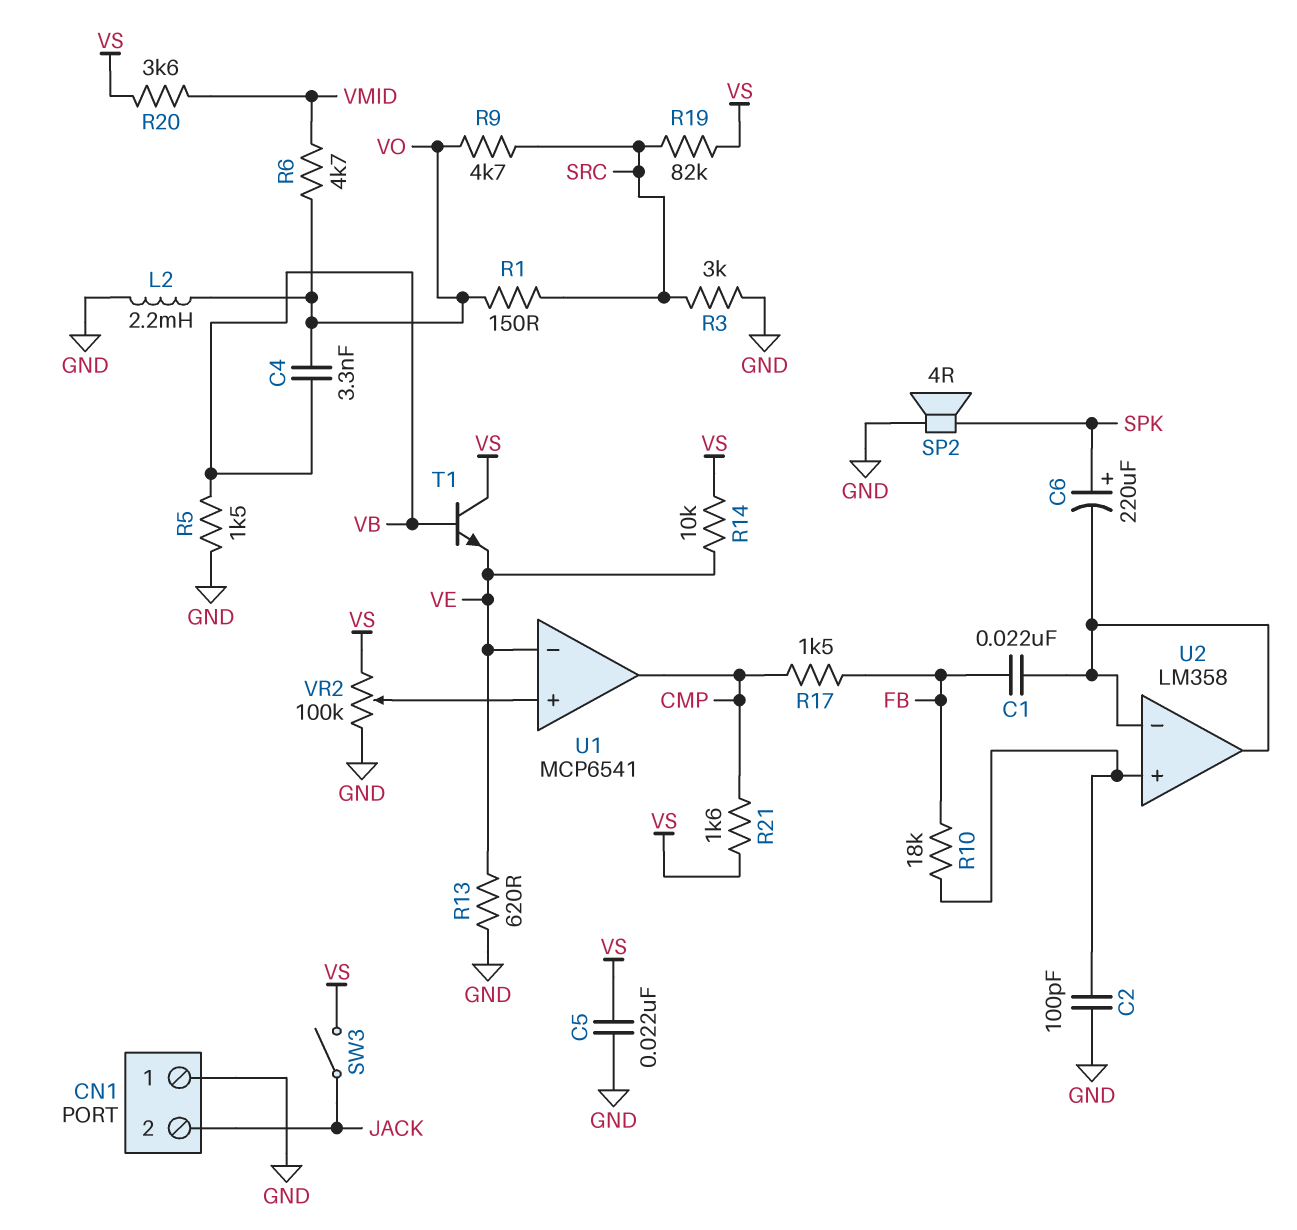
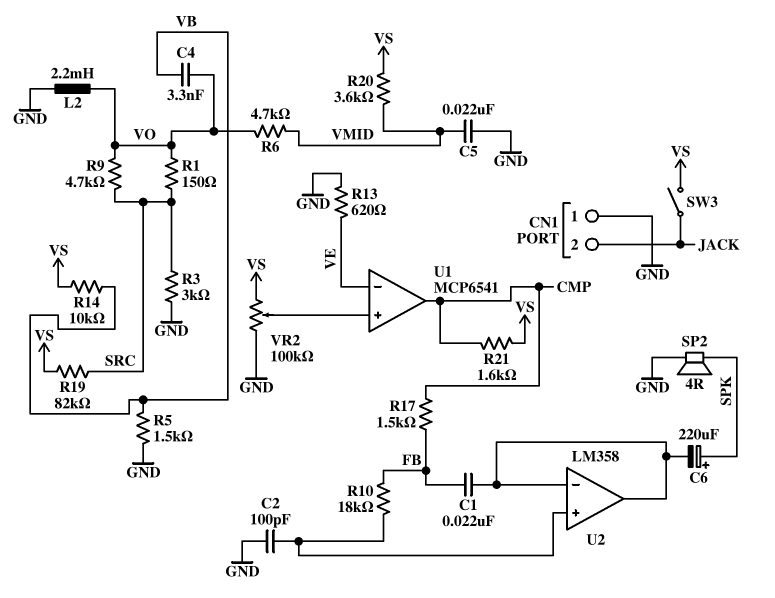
C5: 22nF (GND, VS) -> 22nF (GND, VMID)
R14: 10k (VE, VS) -> 10k (VB, VS)
T1: NPN (B VB, C VS, E VE) -> none

